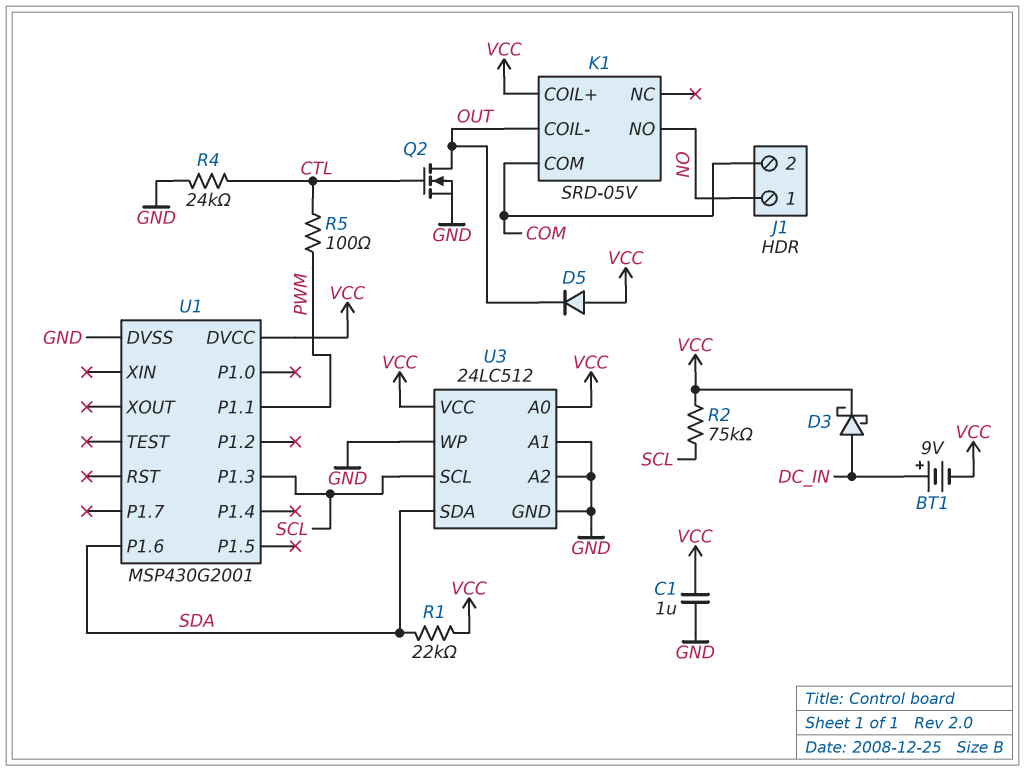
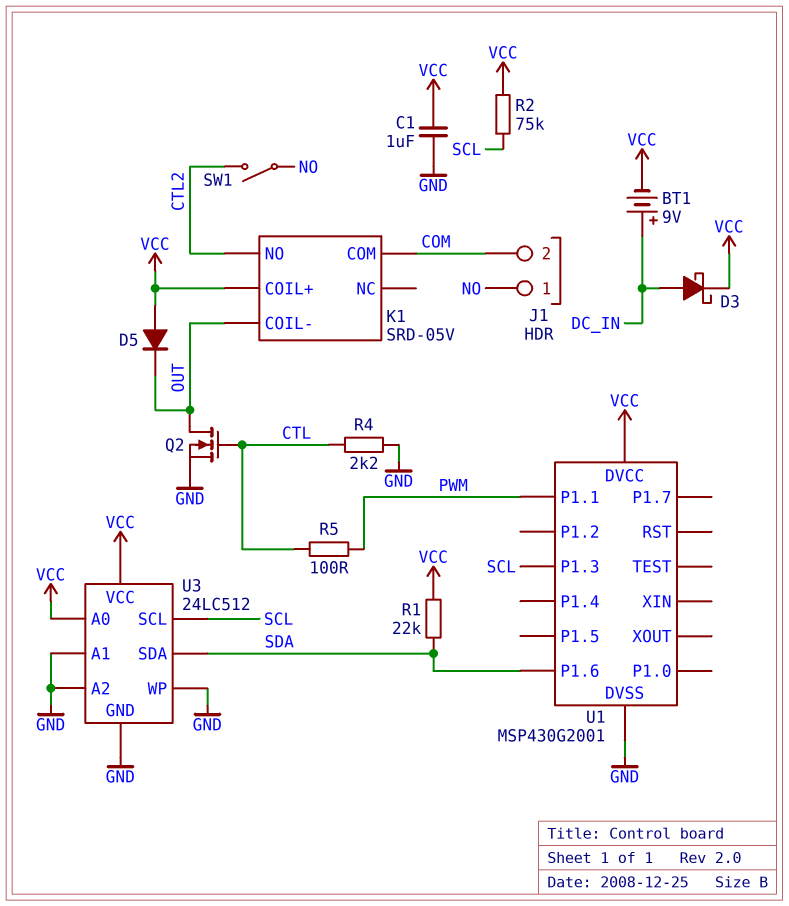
K1 pin NO: NO -> CTL2
R4: 24k (CTL, GND) -> 2.2k (CTL, GND)
SW1: none -> switch (CTL2, NO)

